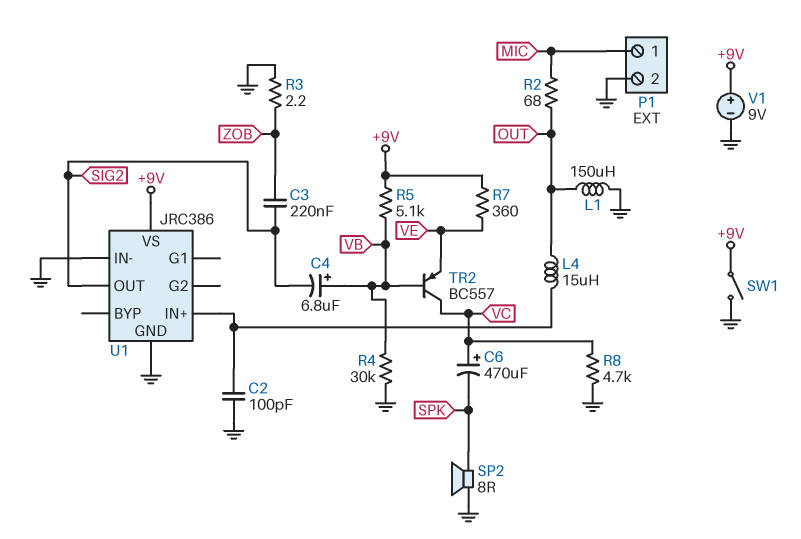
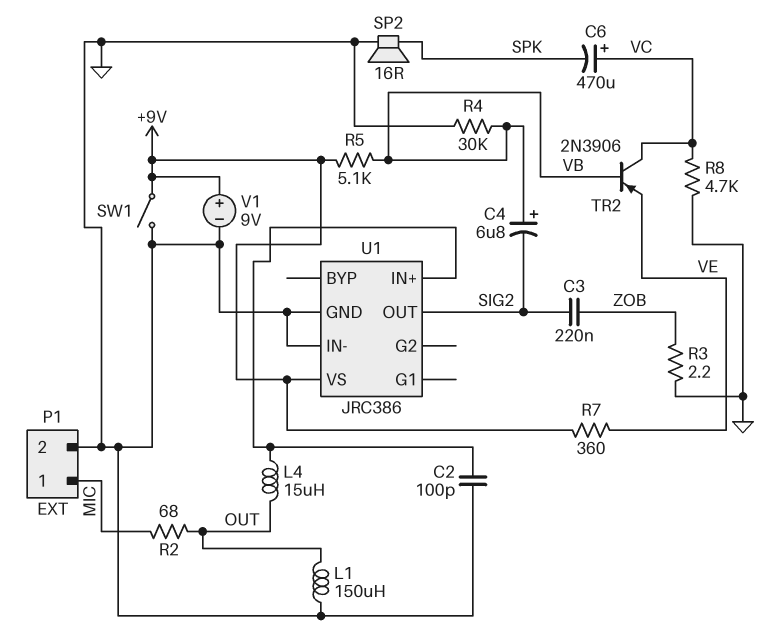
SP2: speaker 8R (GND, SPK) -> speaker 16R (GND, SPK)
TR2: PNP BC557 (B VB, C VC, E VE) -> PNP 2N3906 (B VB, C VC, E VE)

